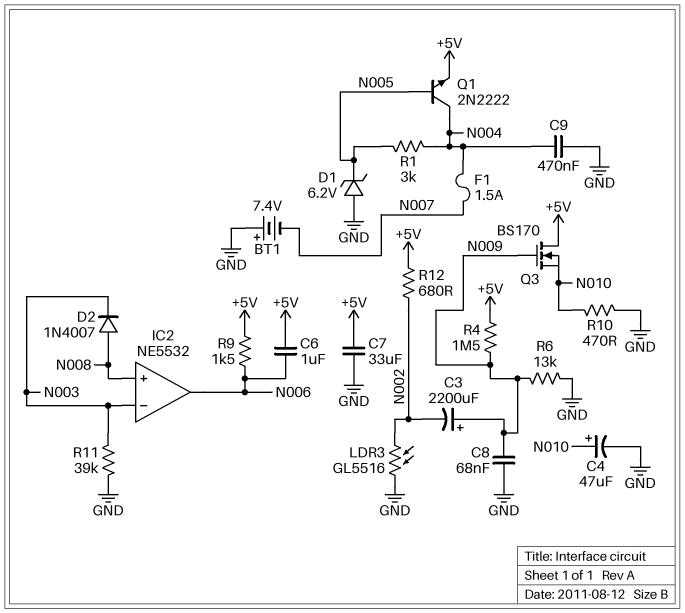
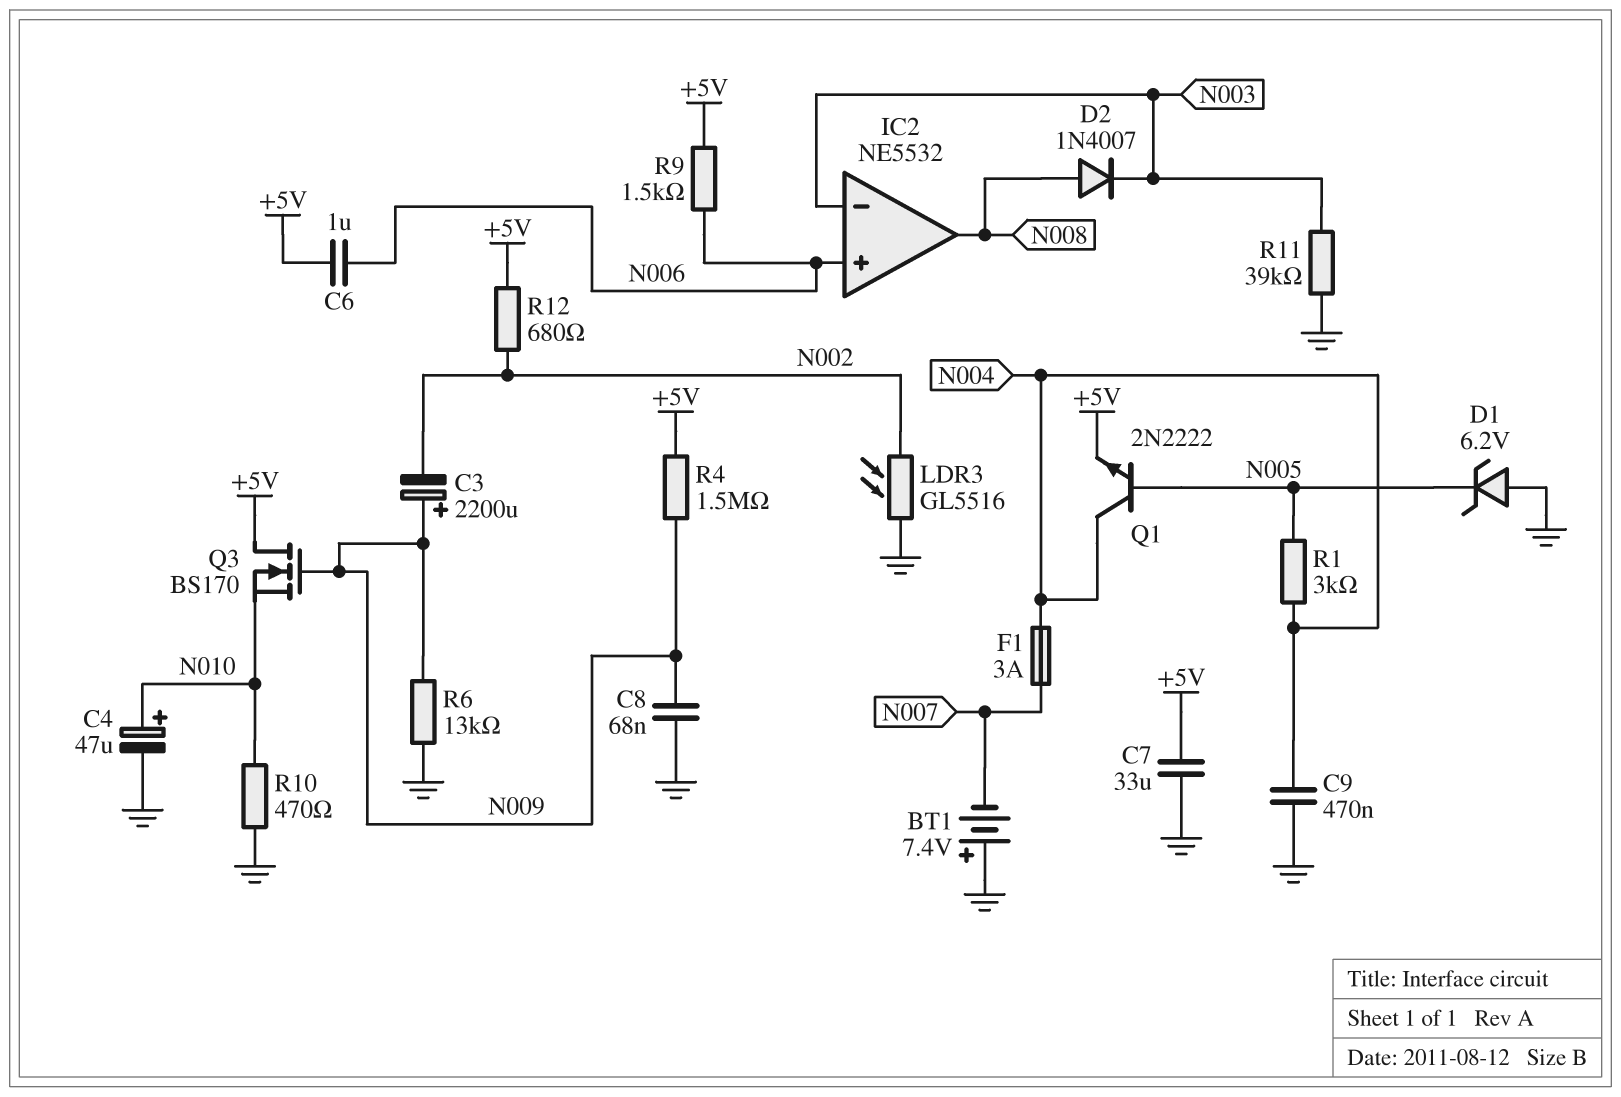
F1: 1.5A (N004, N007) -> 3A (N004, N007)
IC2 pin in+: N008 -> N006
IC2 pin out: N006 -> N008

